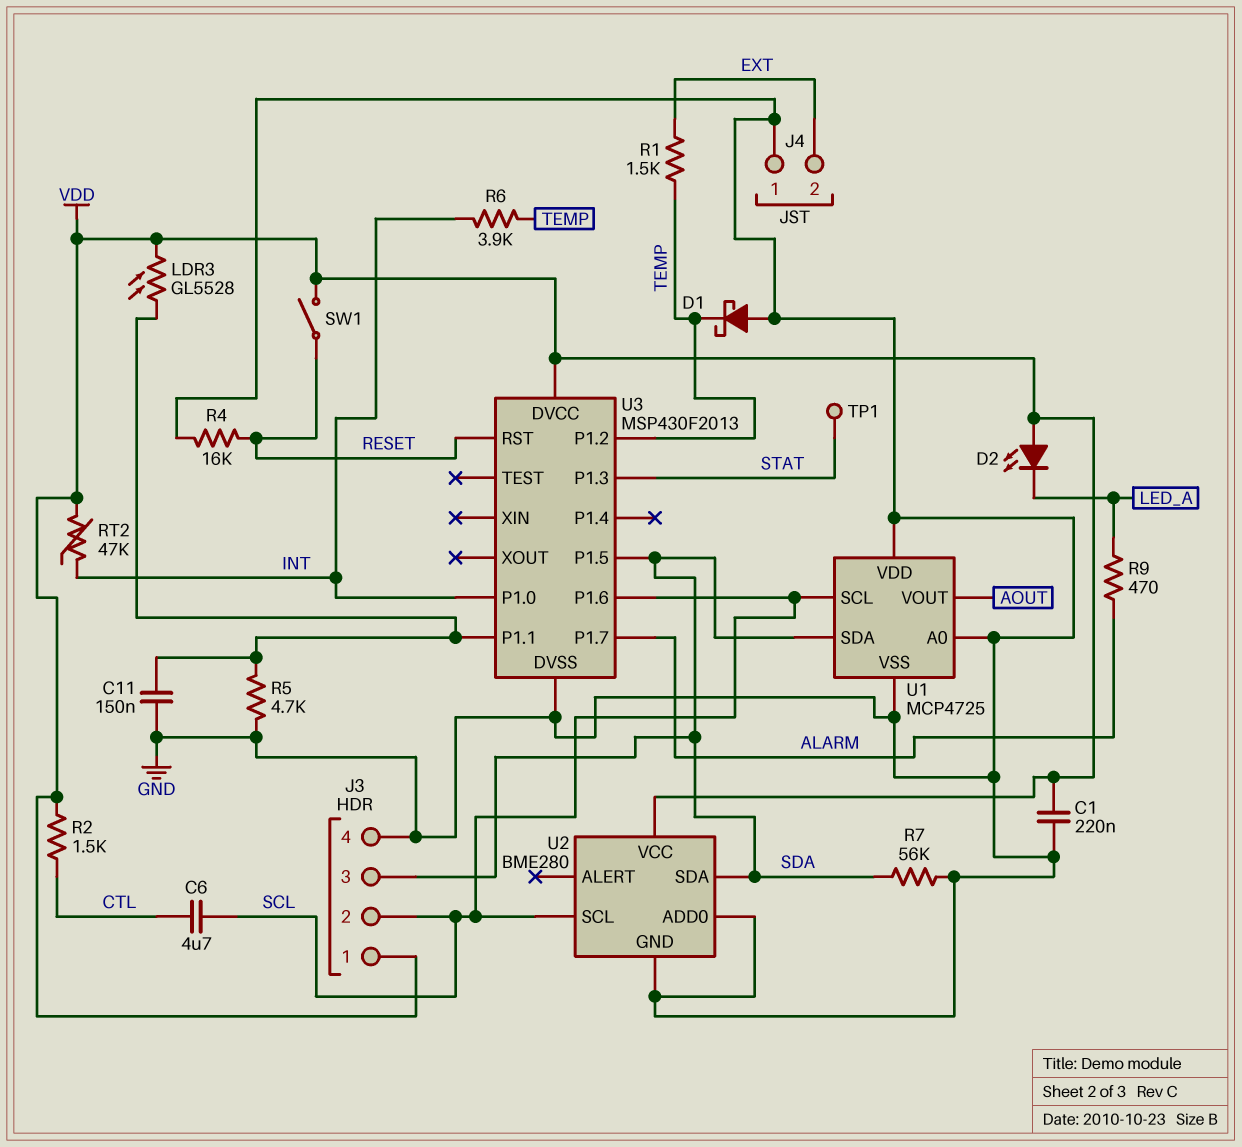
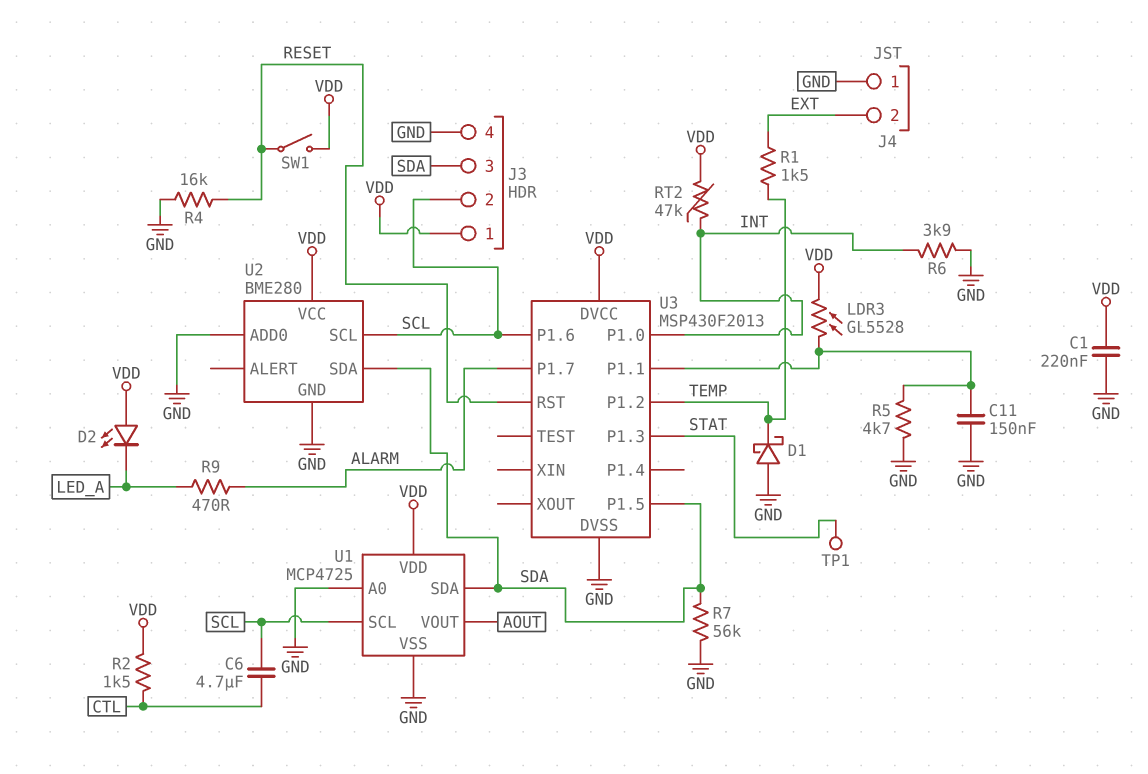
R6: 3.9k (INT, TEMP) -> 3.9k (GND, INT)
U1 pin VDD: GND -> VDD

